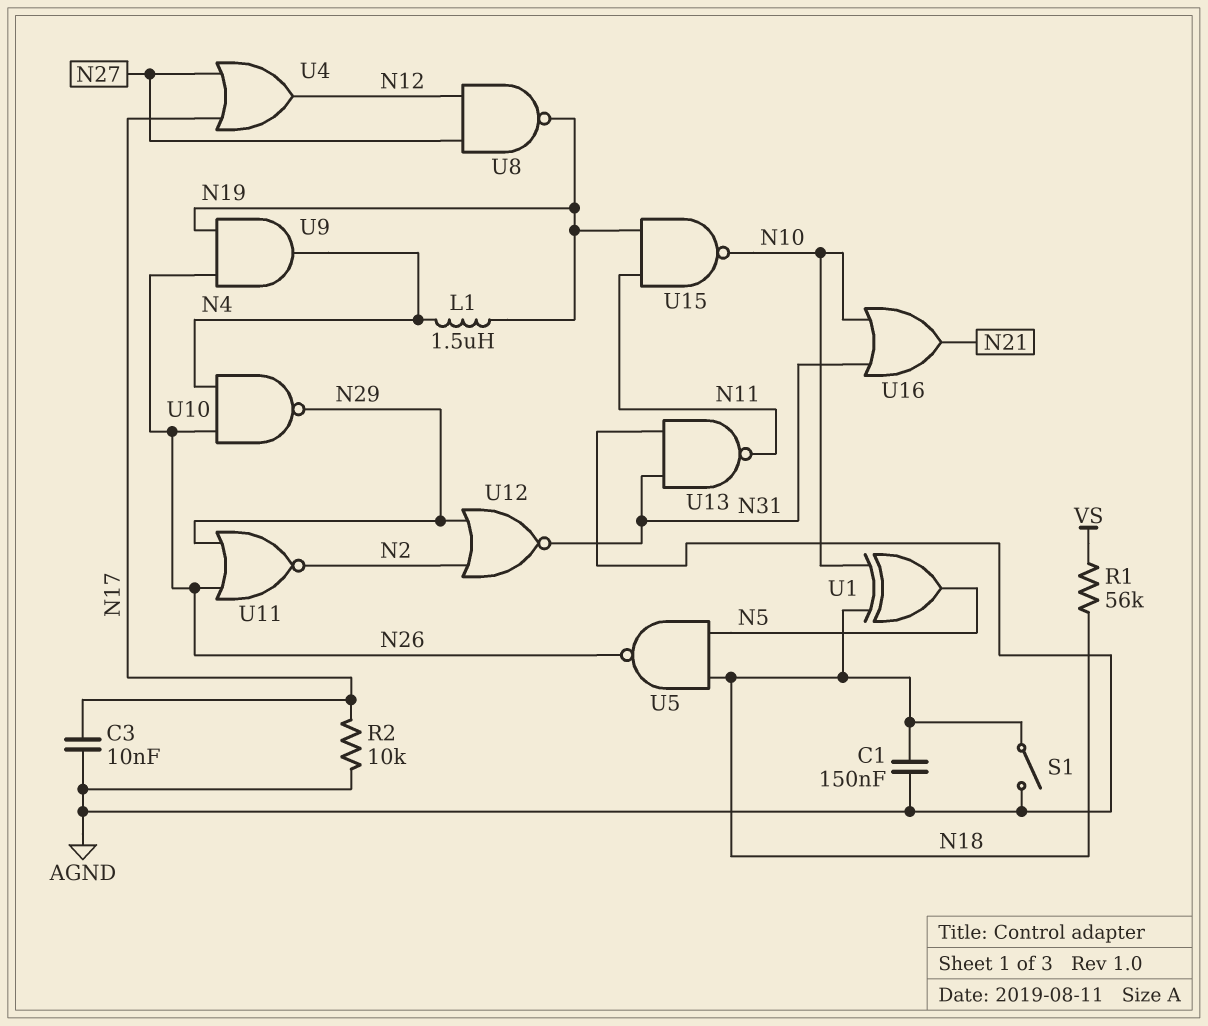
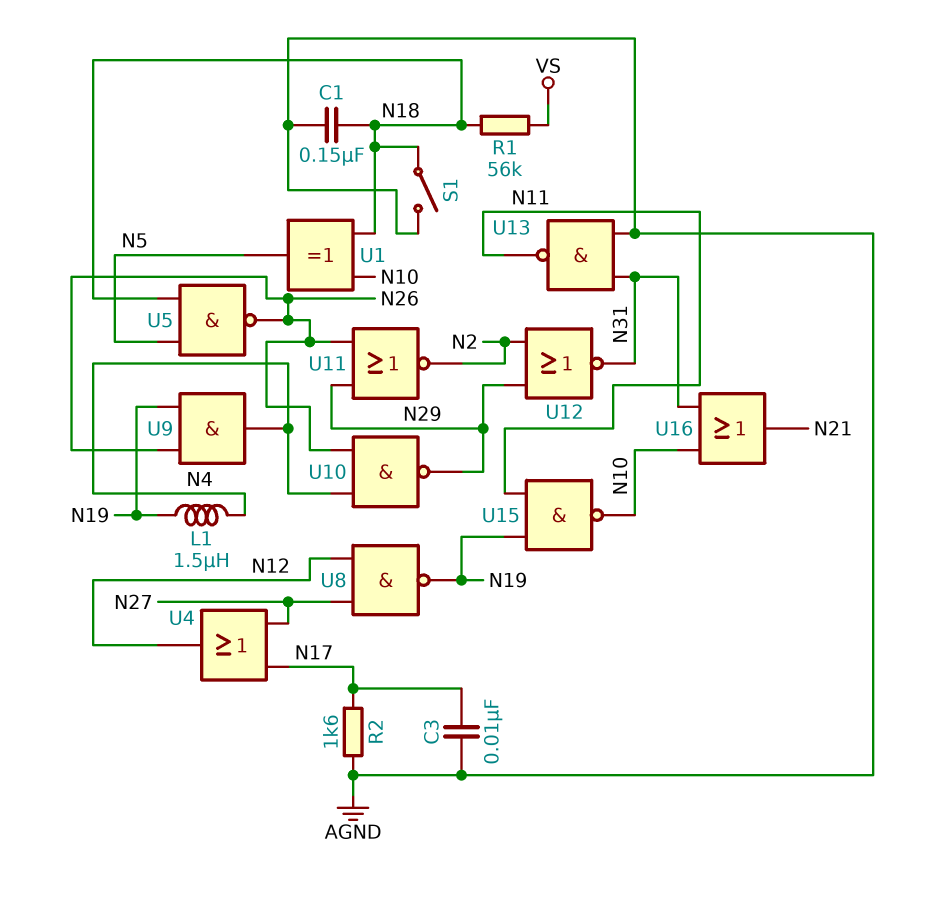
R2: 10k (AGND, N17) -> 1.6k (AGND, N17)

